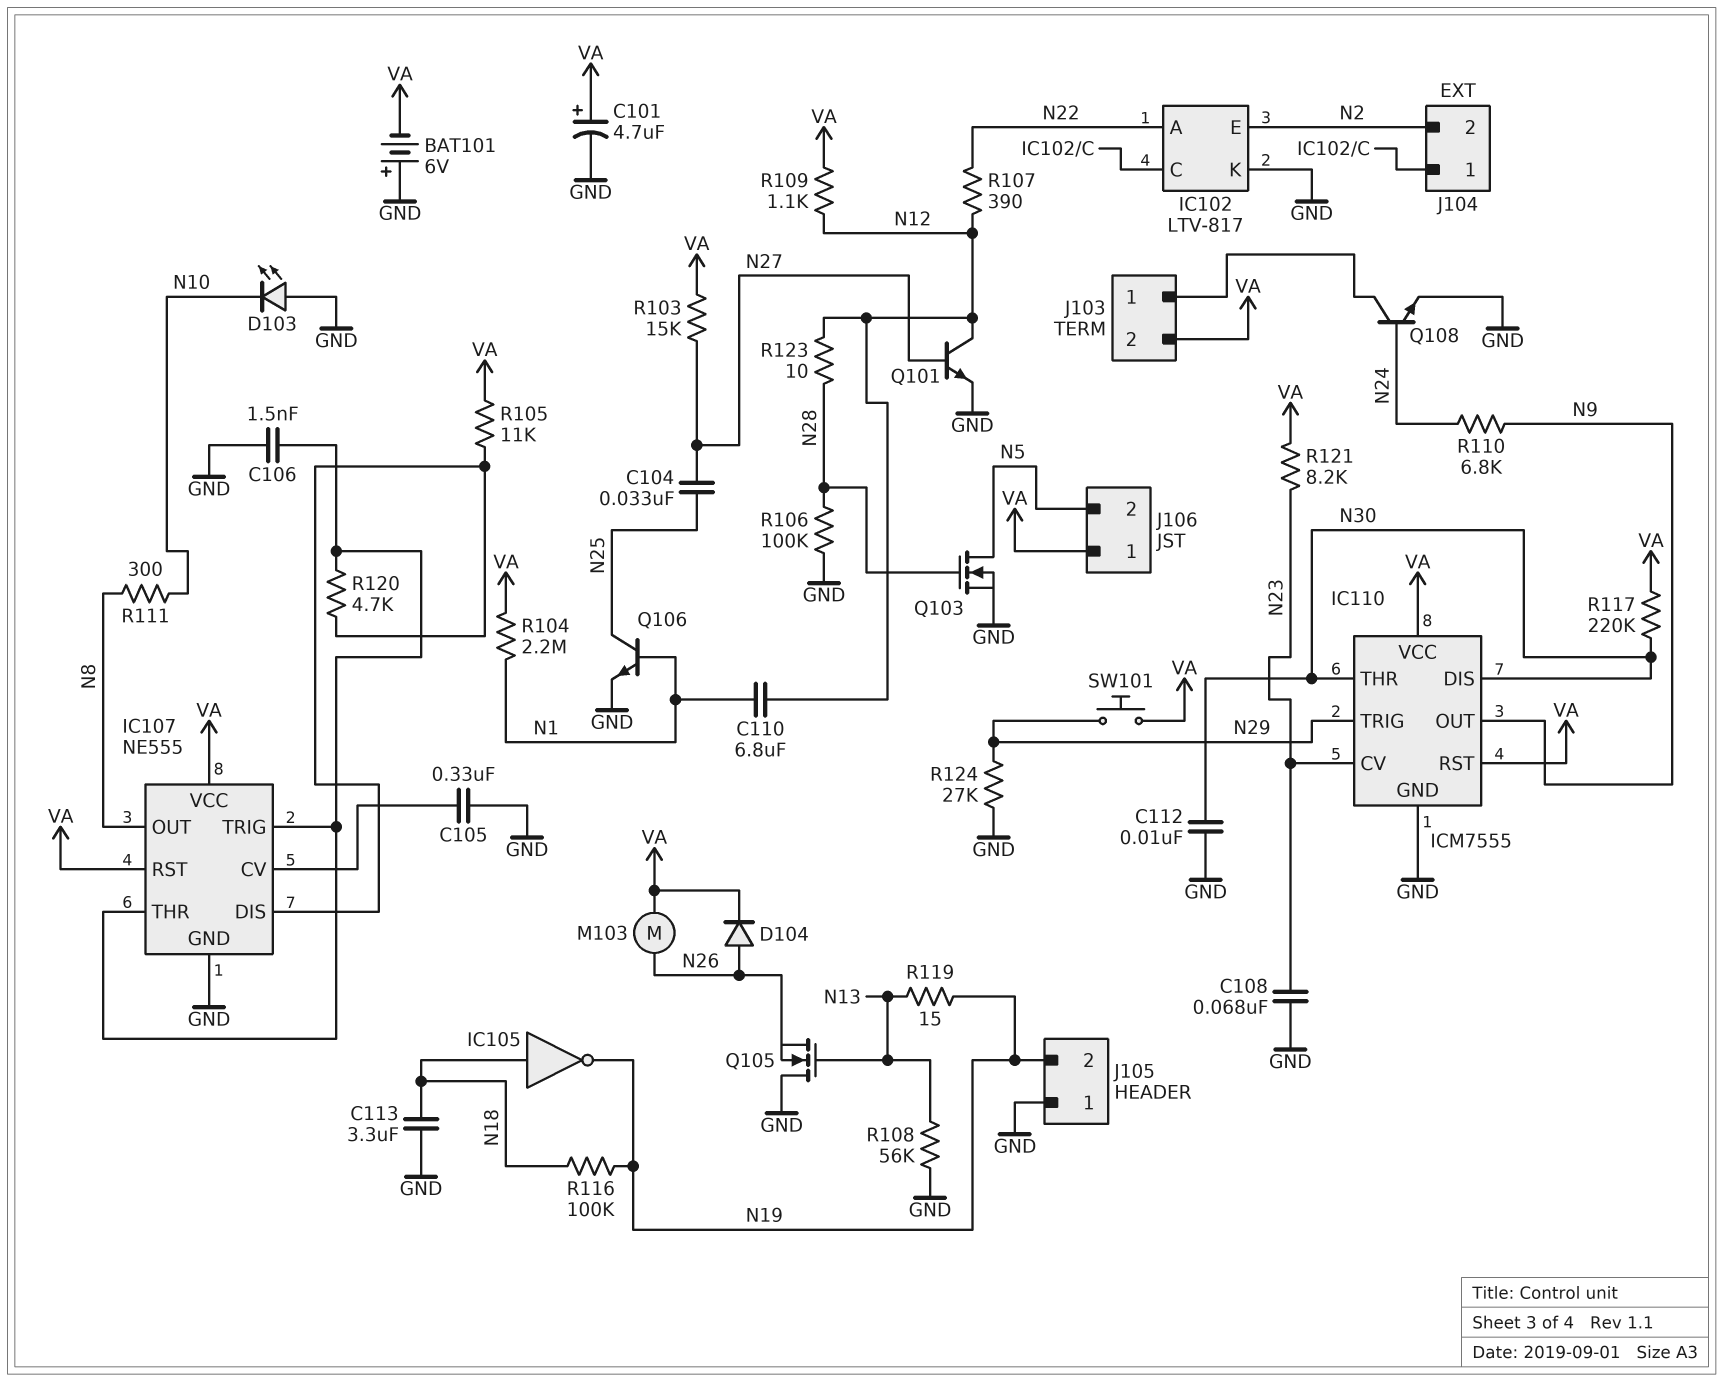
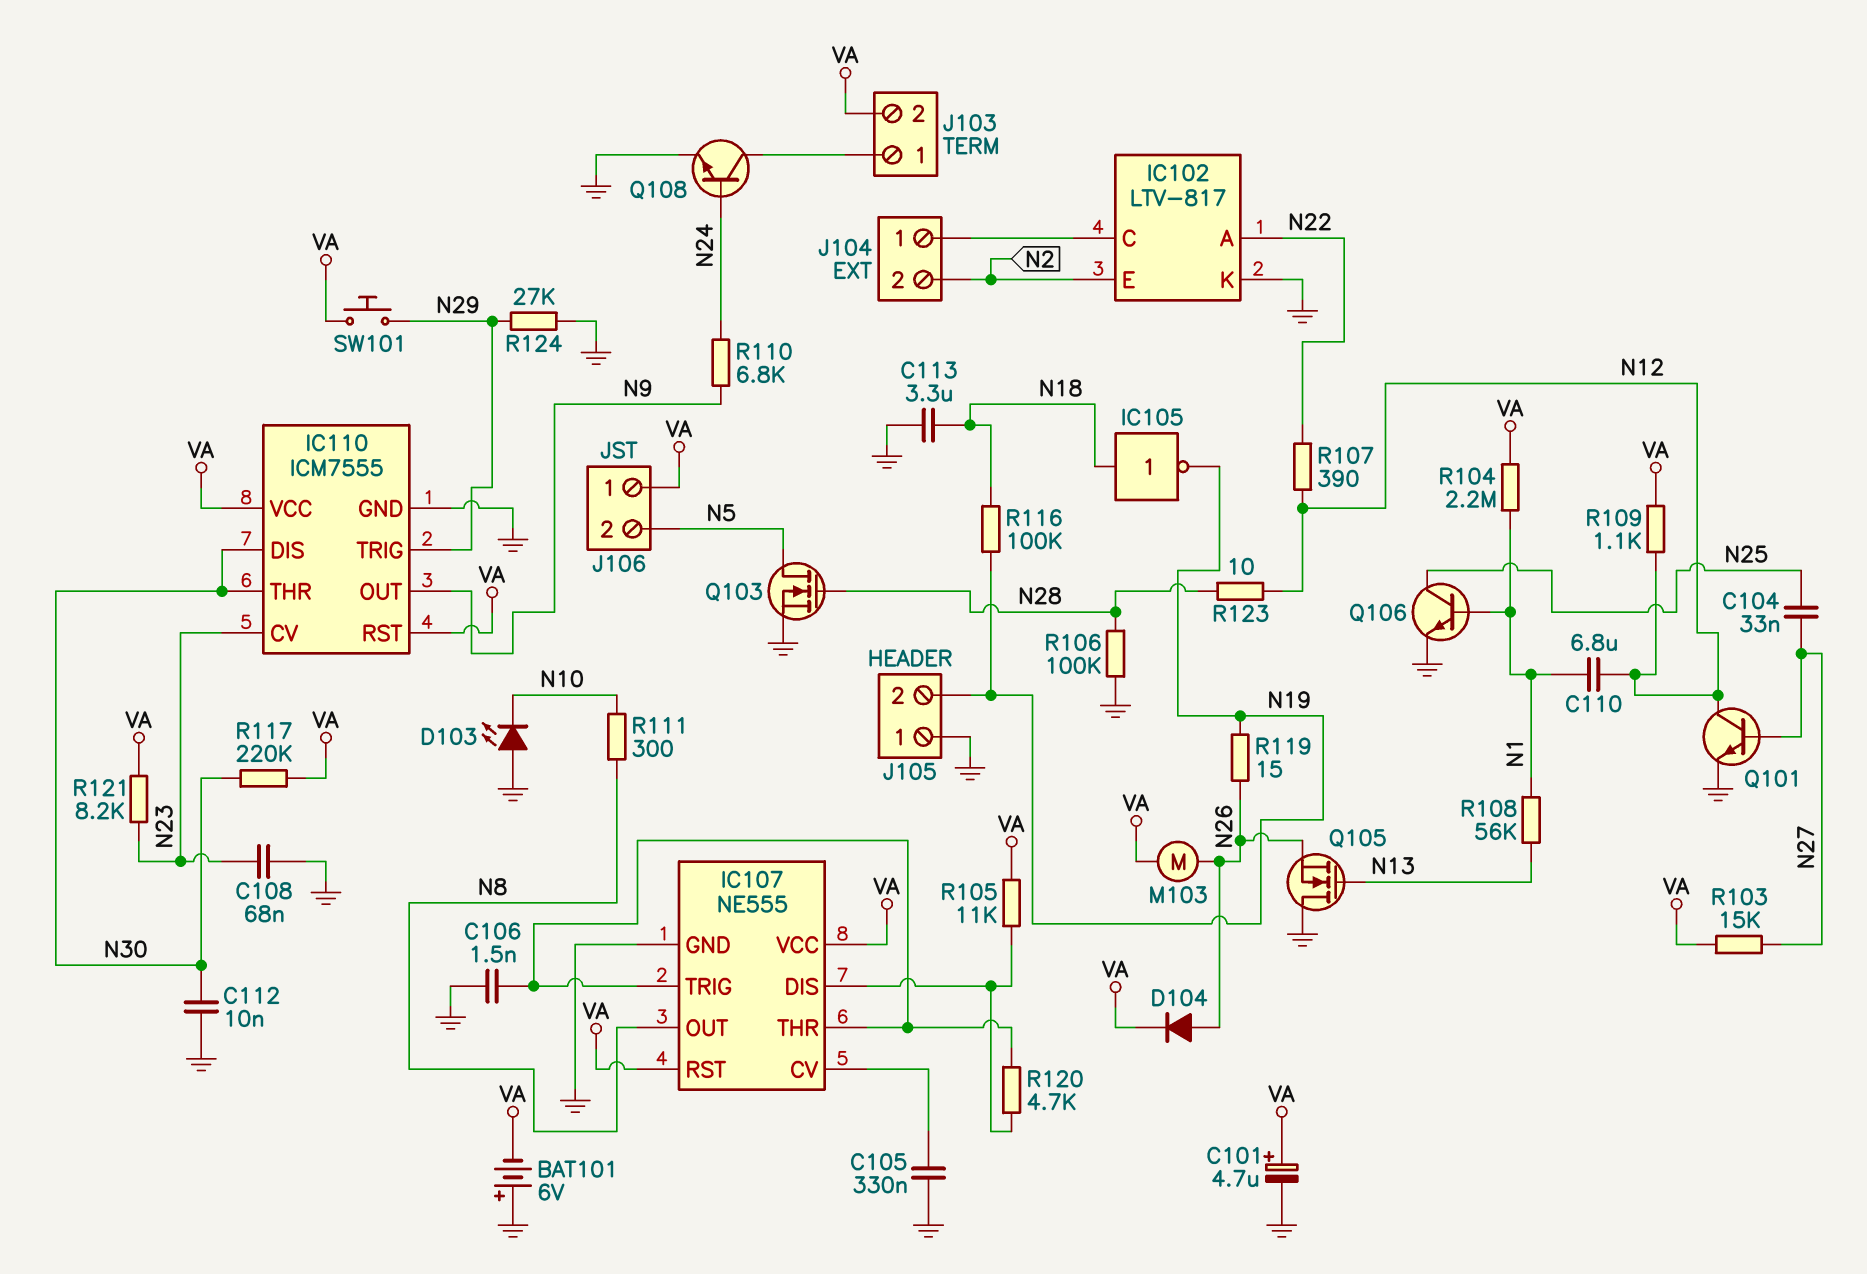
R108: 56k (GND, N13) -> 56k (N1, N13)
R119: 15 (N13, N19) -> 15 (N19, N26)

